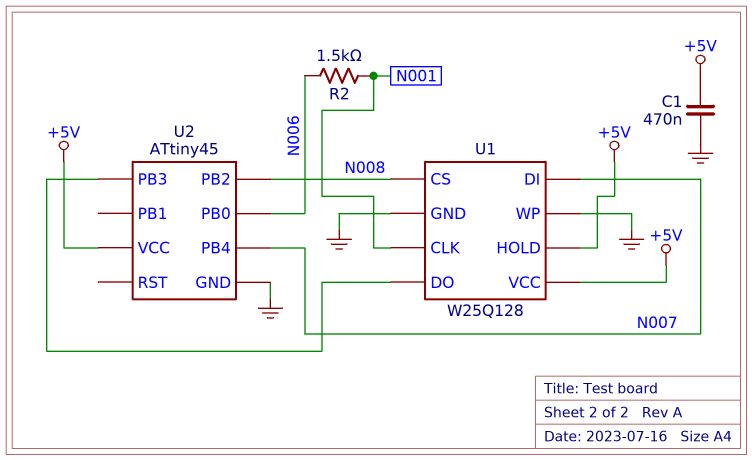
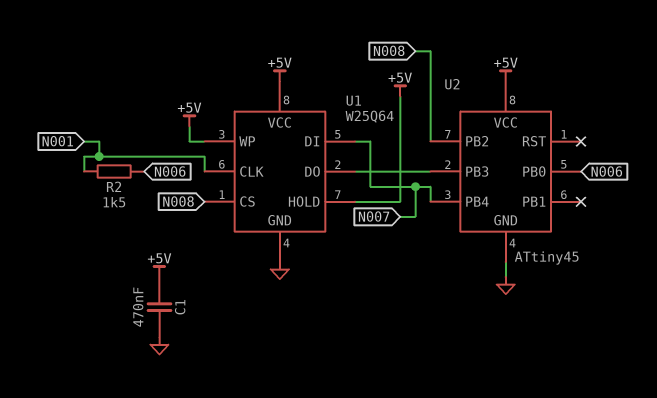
U1: W25Q128 -> W25Q64
U1 pin WP: GND -> +5V

